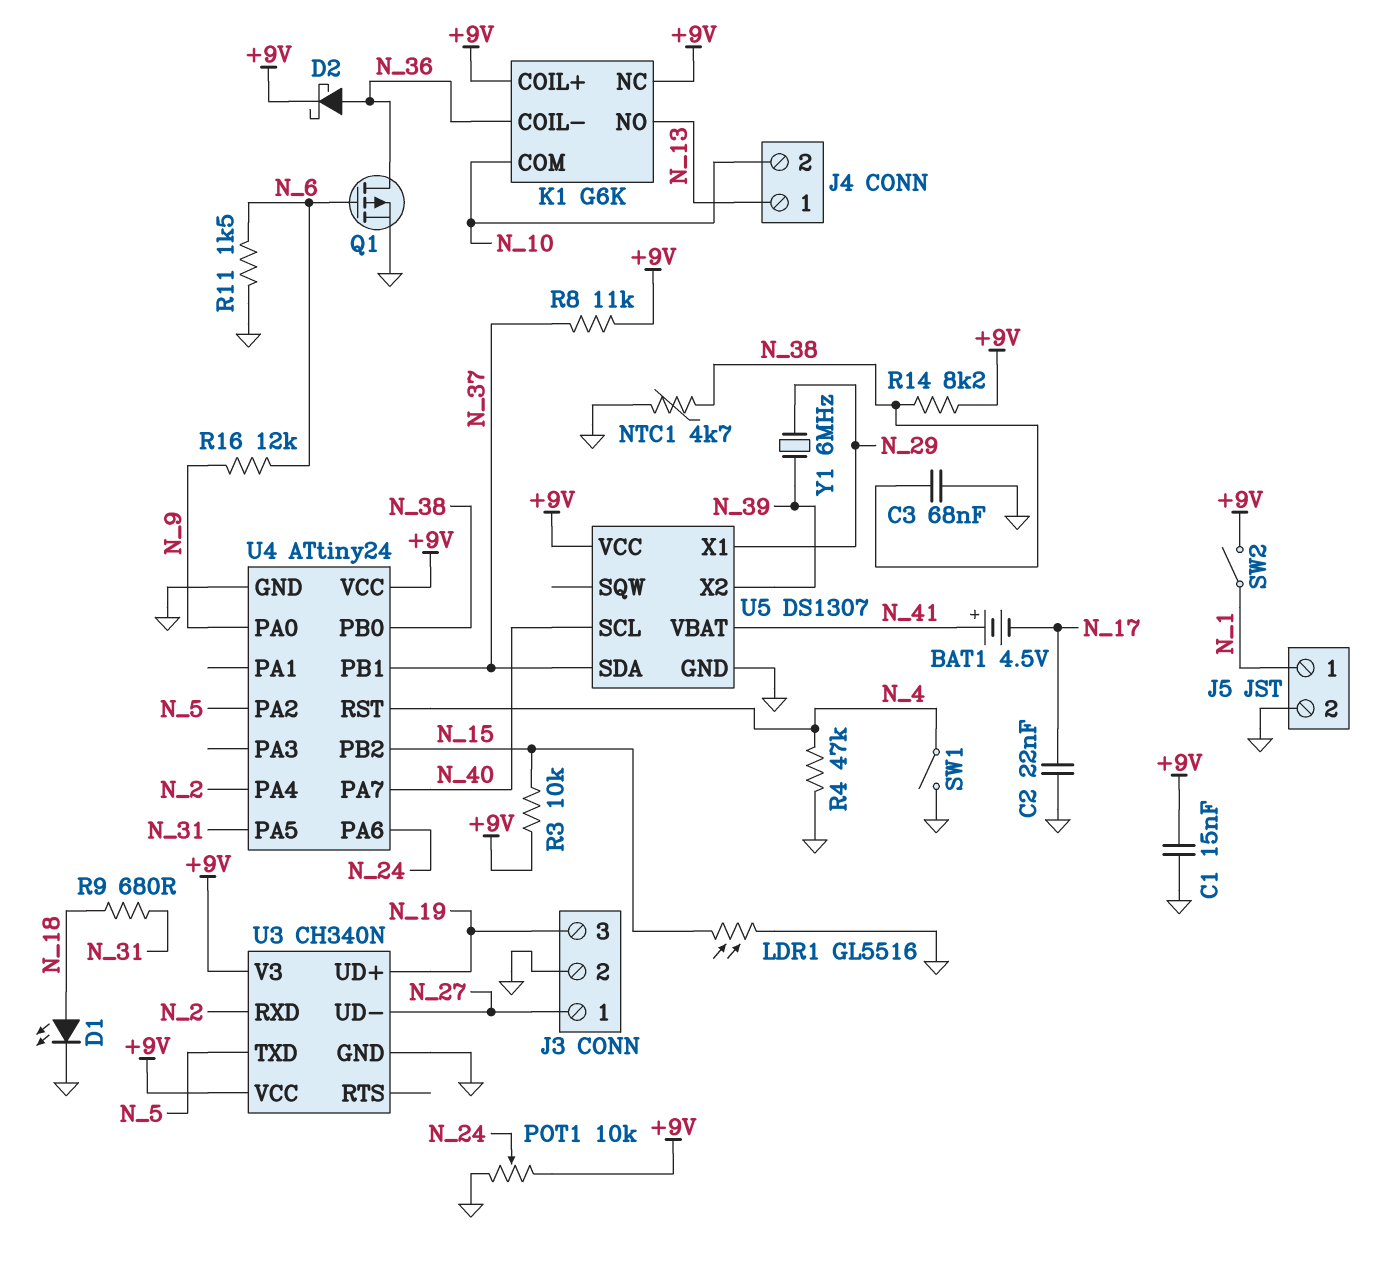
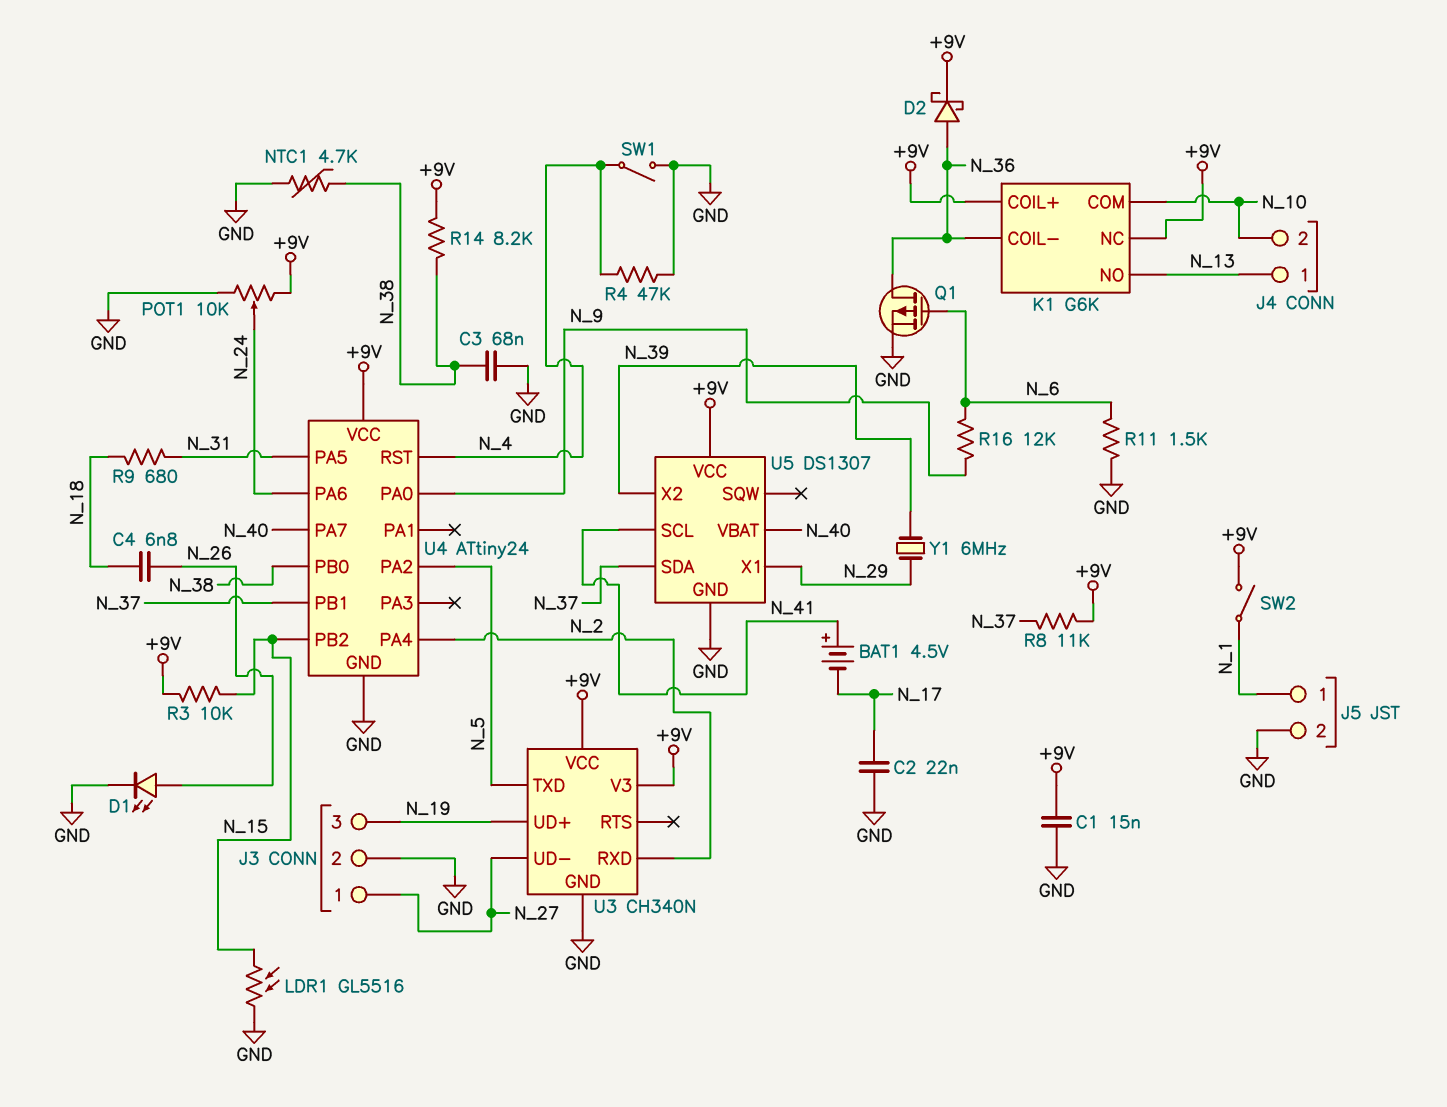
C4: none -> 6.8nF (N_18, N_26)
D1: LED (A N_18, K GND) -> LED (A N_26, K GND)
U5 pin SCL: N_40 -> N_41
U5 pin VBAT: N_41 -> N_40

